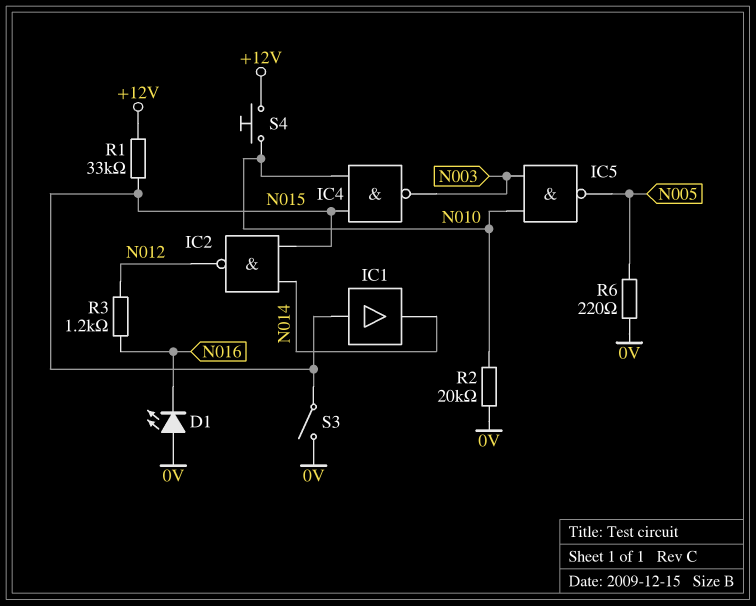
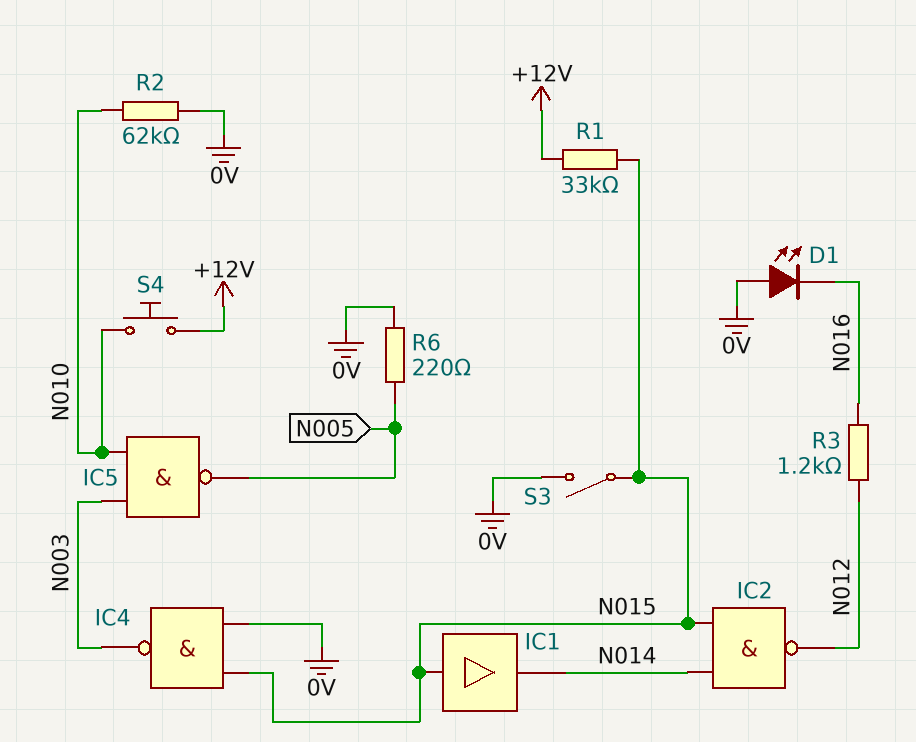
IC4: NAND (in N010, in N015, out N003) -> NAND (in 0V, in N015, out N003)
R2: 20k (0V, N010) -> 62k (0V, N010)

